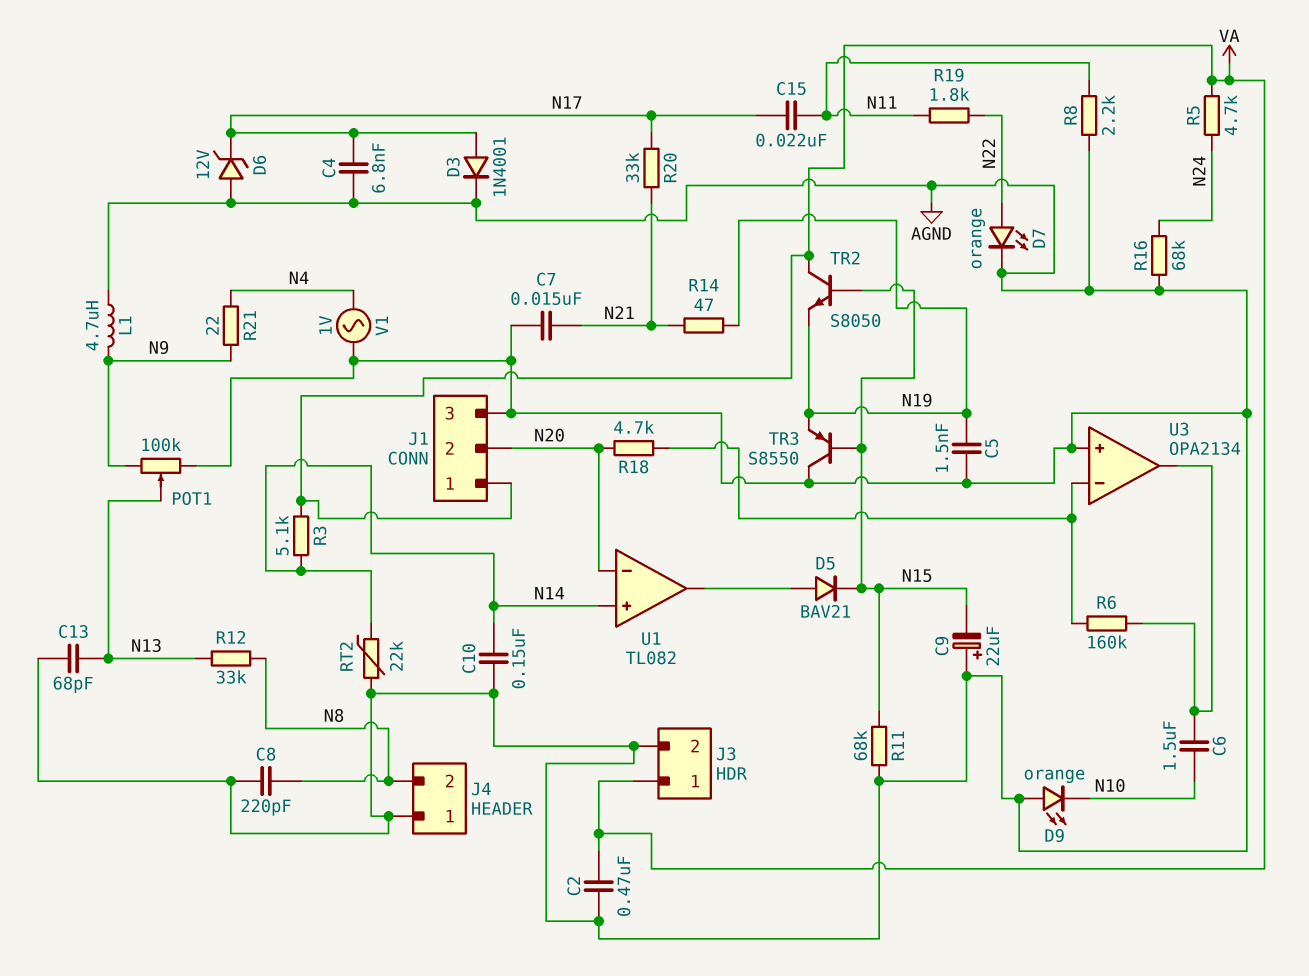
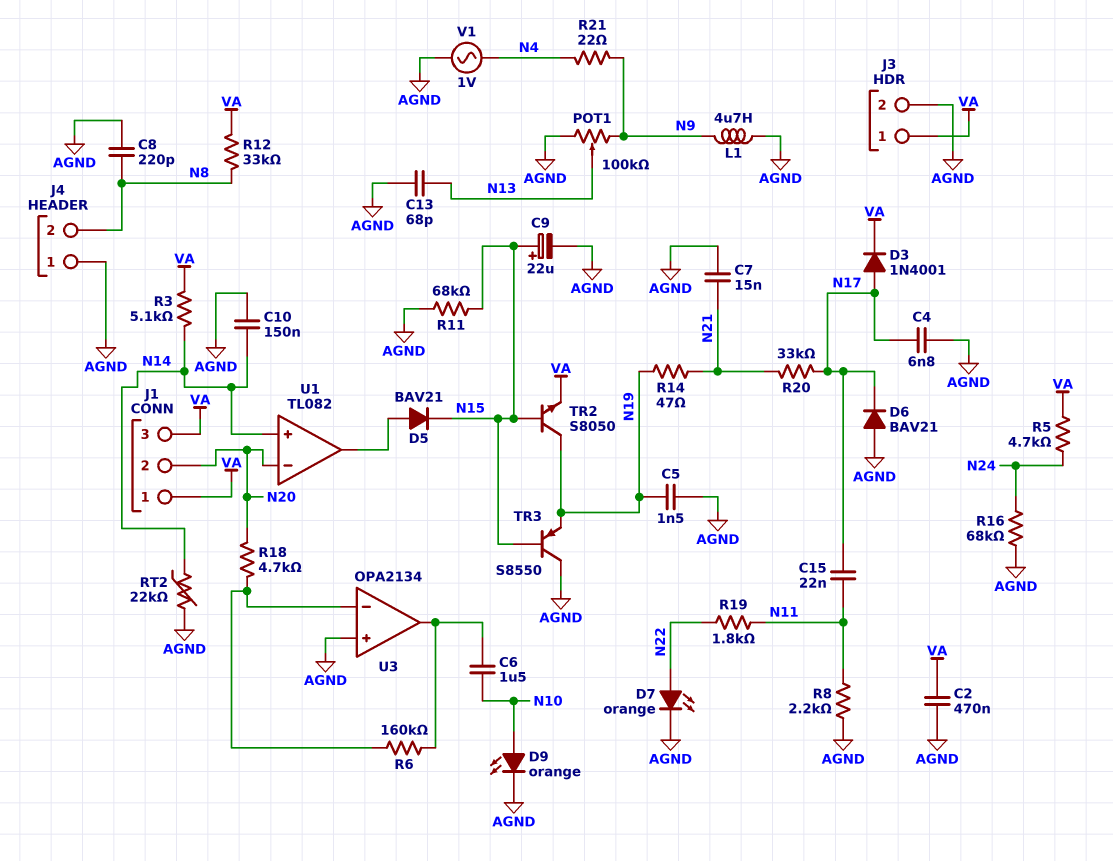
C9: 22uF (plus AGND, minus N15) -> 22uF (plus N15, minus AGND)
D3: diode 1N4001 (A N17, K AGND) -> diode 1N4001 (A N17, K VA)
D6: zener 12V (A AGND, K N17) -> diode BAV21 (A AGND, K N17)
D9: LED orange (A AGND, K N10) -> LED orange (A N10, K AGND)
J1 pin 3: AGND -> VA
R12: 33k (N8, N13) -> 33k (N8, VA)
TR2: NPN S8050 (B N15, C VA, E N19) -> NPN S8050 (B N15, C N19, E VA)

